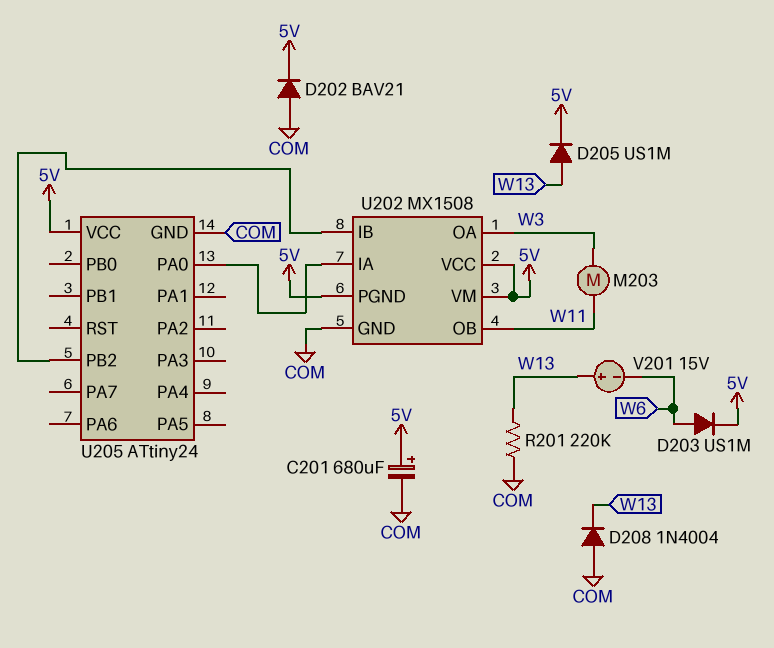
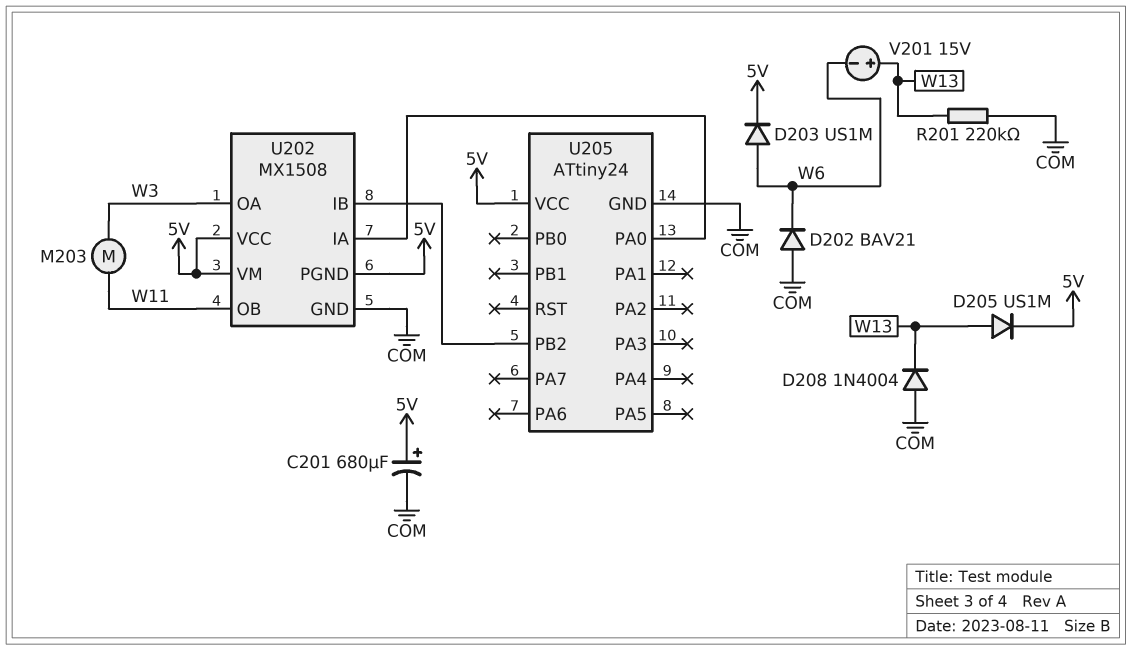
D202: diode BAV21 (A COM, K 5V) -> diode BAV21 (A COM, K W6)

